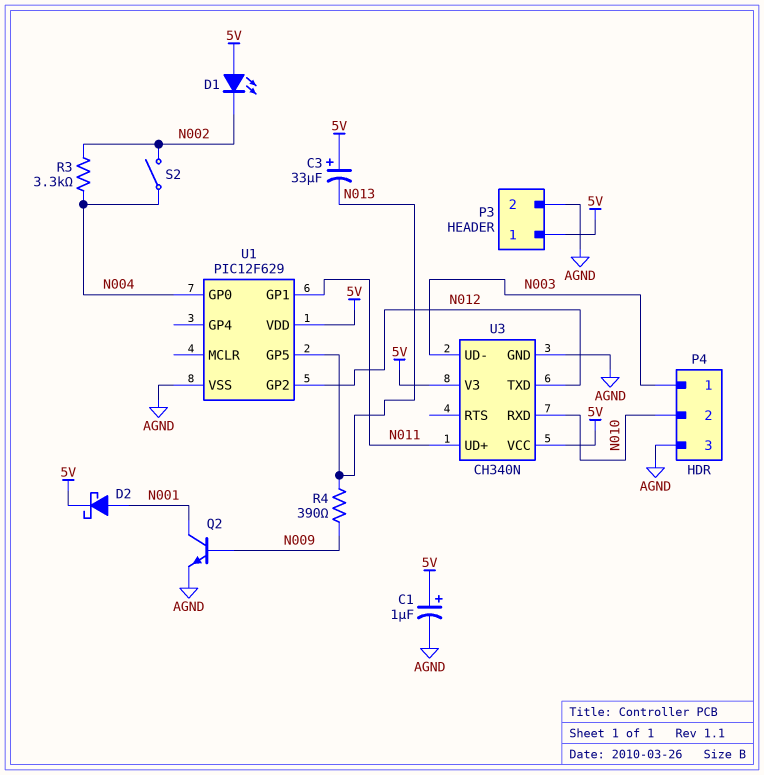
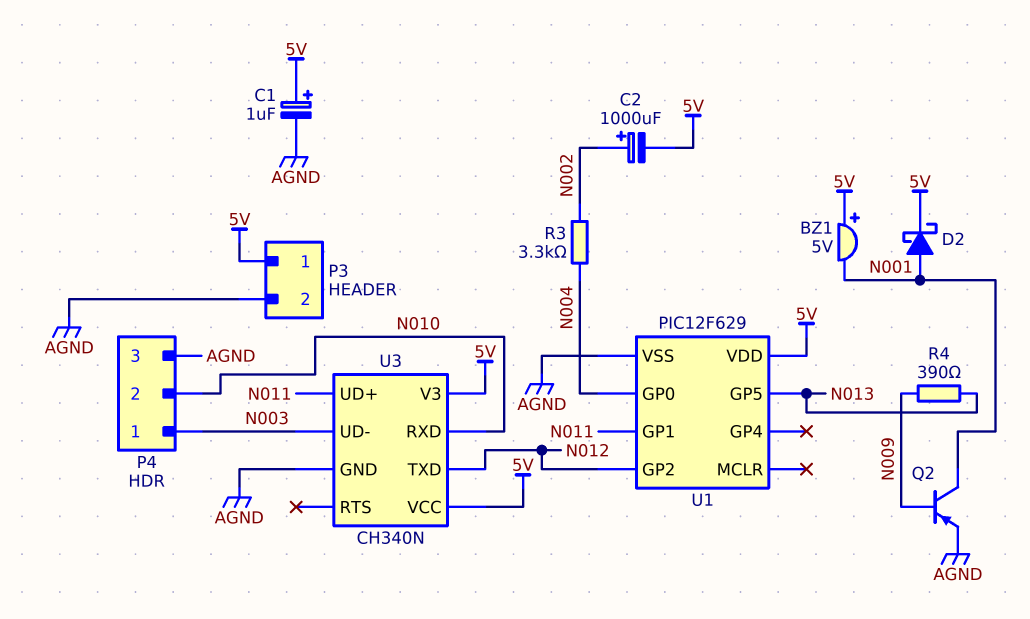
BZ1: none -> buzzer 5V (plus 5V, minus N001)
C2: none -> 1000uF (plus N002, minus 5V)
C3: 33uF (plus 5V, minus N013) -> none
D1: LED (A 5V, K N002) -> none
Q2: NPN (B N009, C N001, E AGND) -> PNP (B N009, C N001, E AGND)
S2: switch (N002, N004) -> none

